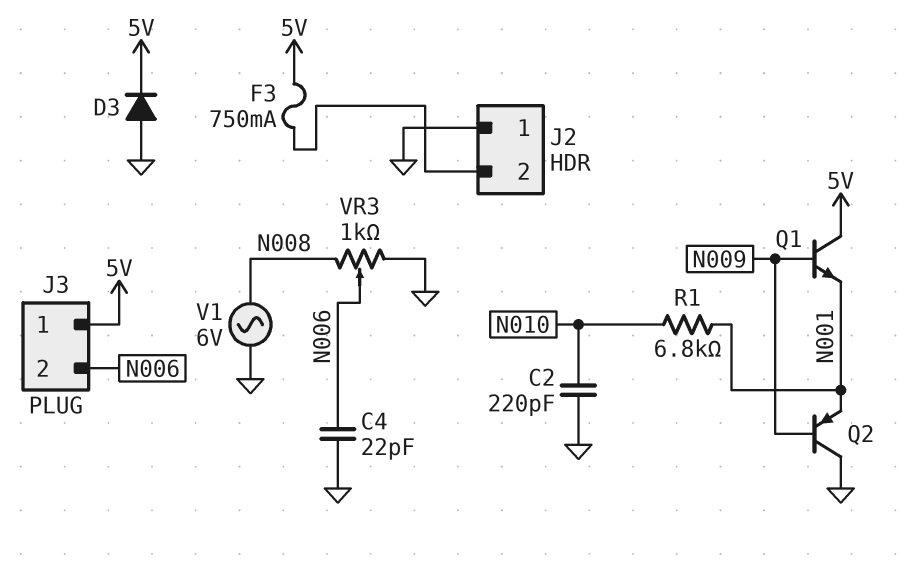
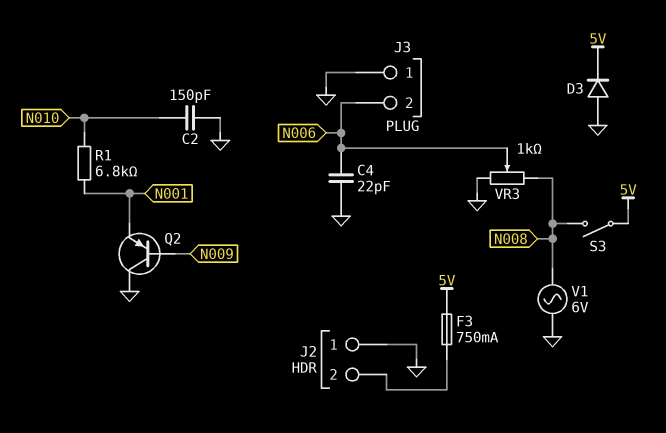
C2: 220pF (GND, N010) -> 150pF (GND, N010)
J3 pin 1: 5V -> GND
Q1: NPN (B N009, C 5V, E N001) -> none
S3: none -> switch (5V, N008)

